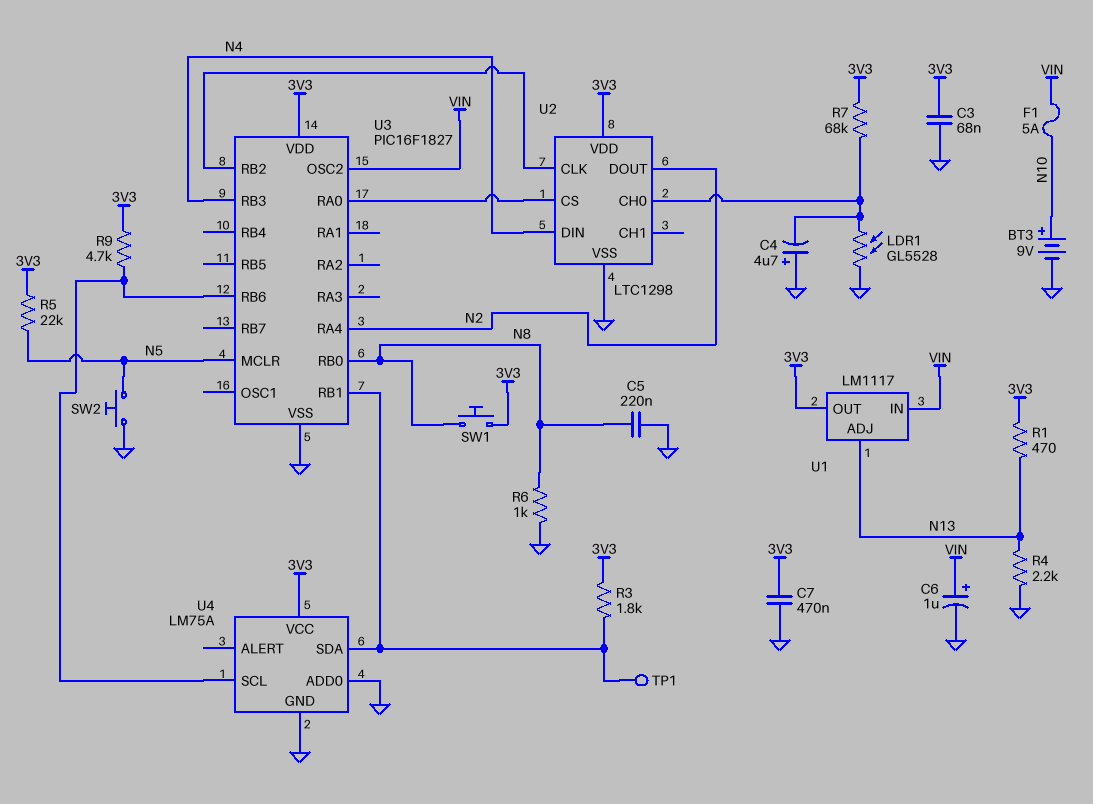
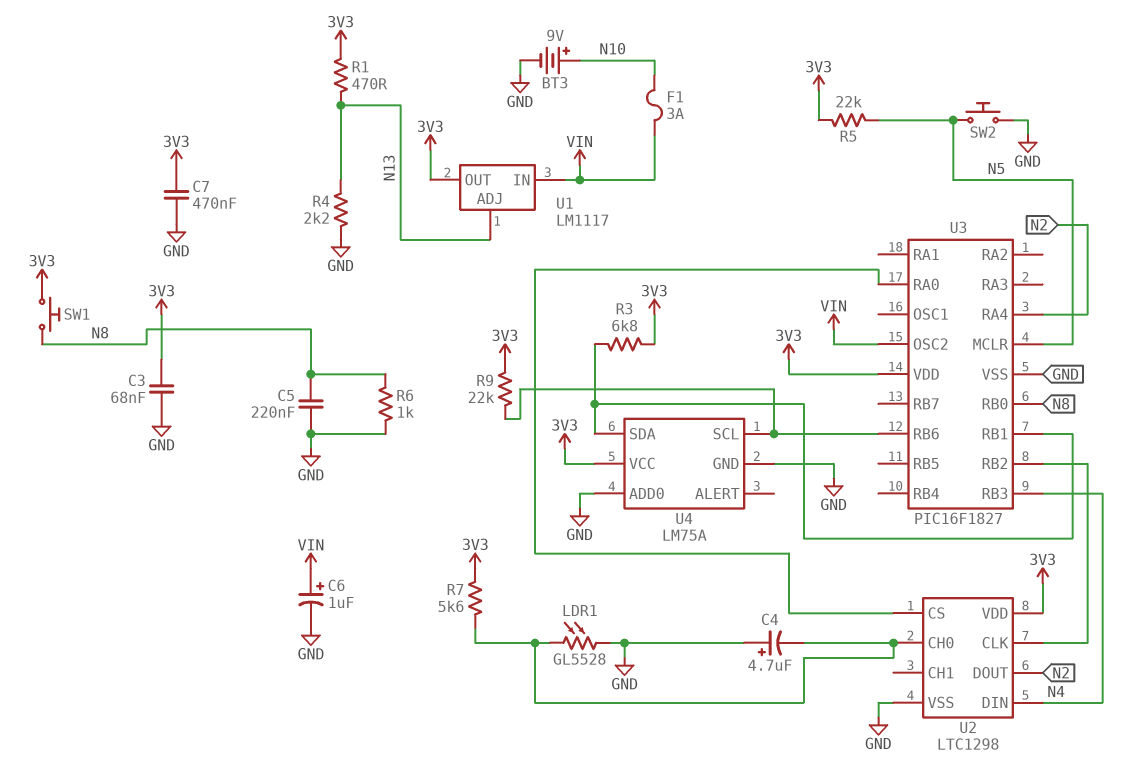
F1: 5A (N10, VIN) -> 3A (N10, VIN)
R3: 1.8k (3V3, U3/RB1) -> 6.8k (3V3, U3/RB1)
R7: 68k (3V3, U2/CH0) -> 5.6k (3V3, U2/CH0)
R9: 4.7k (3V3, U3/RB6) -> 22k (3V3, U3/RB6)
TP1: test point (U3/RB1) -> none

